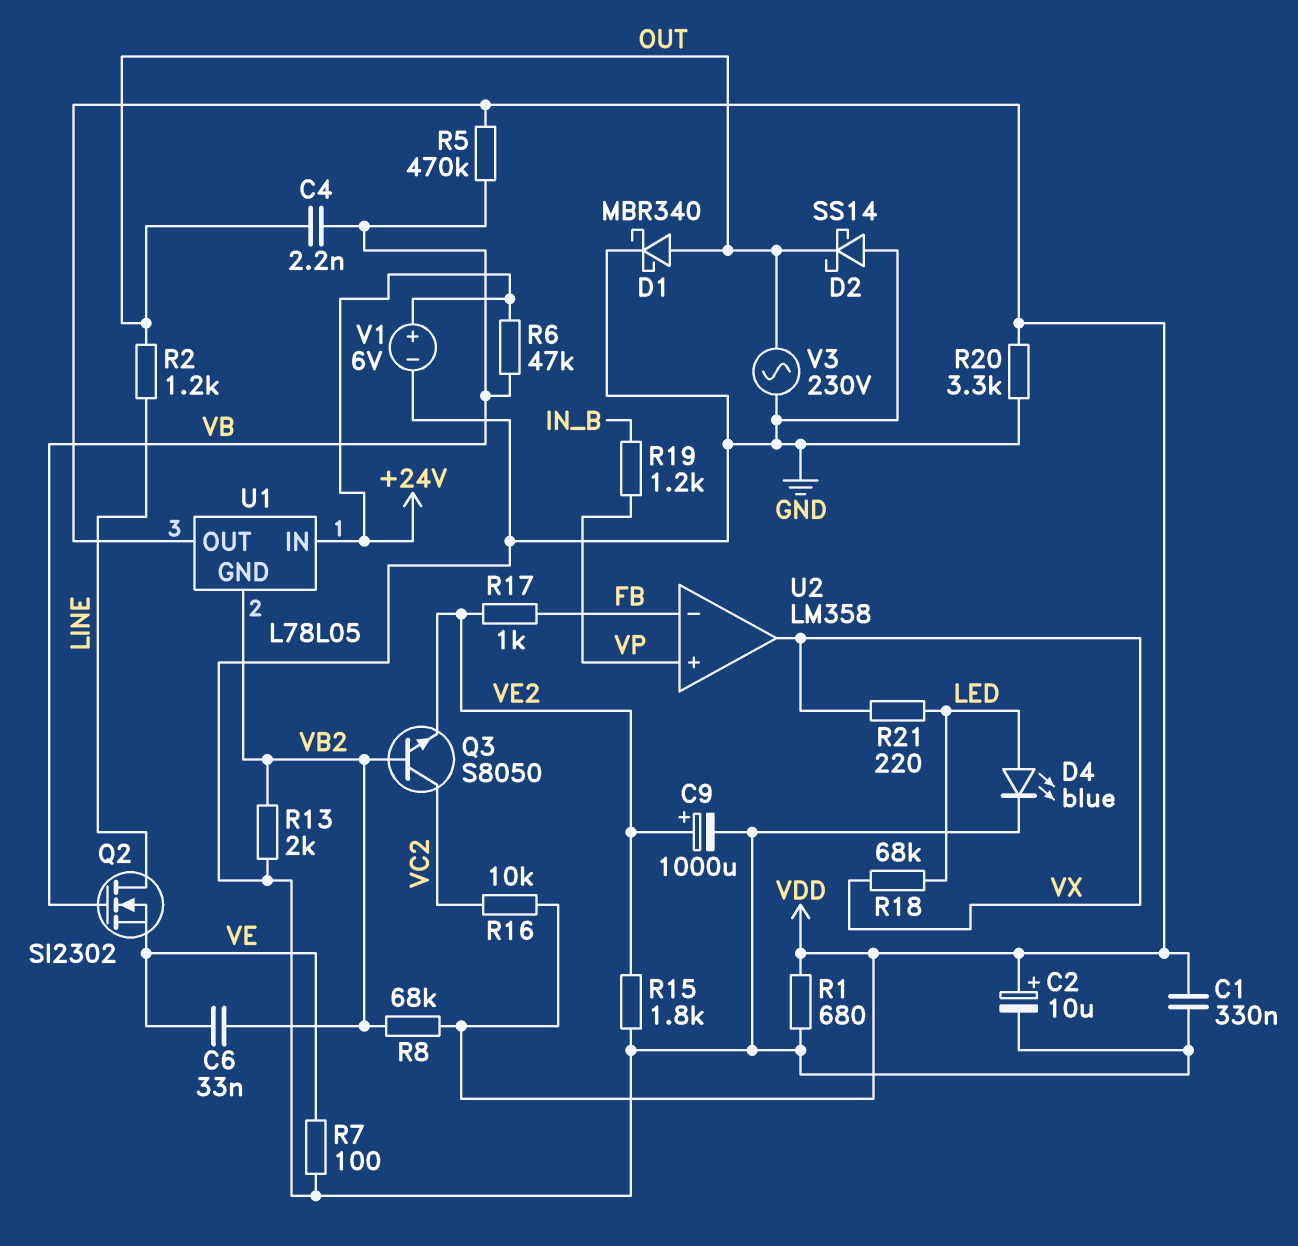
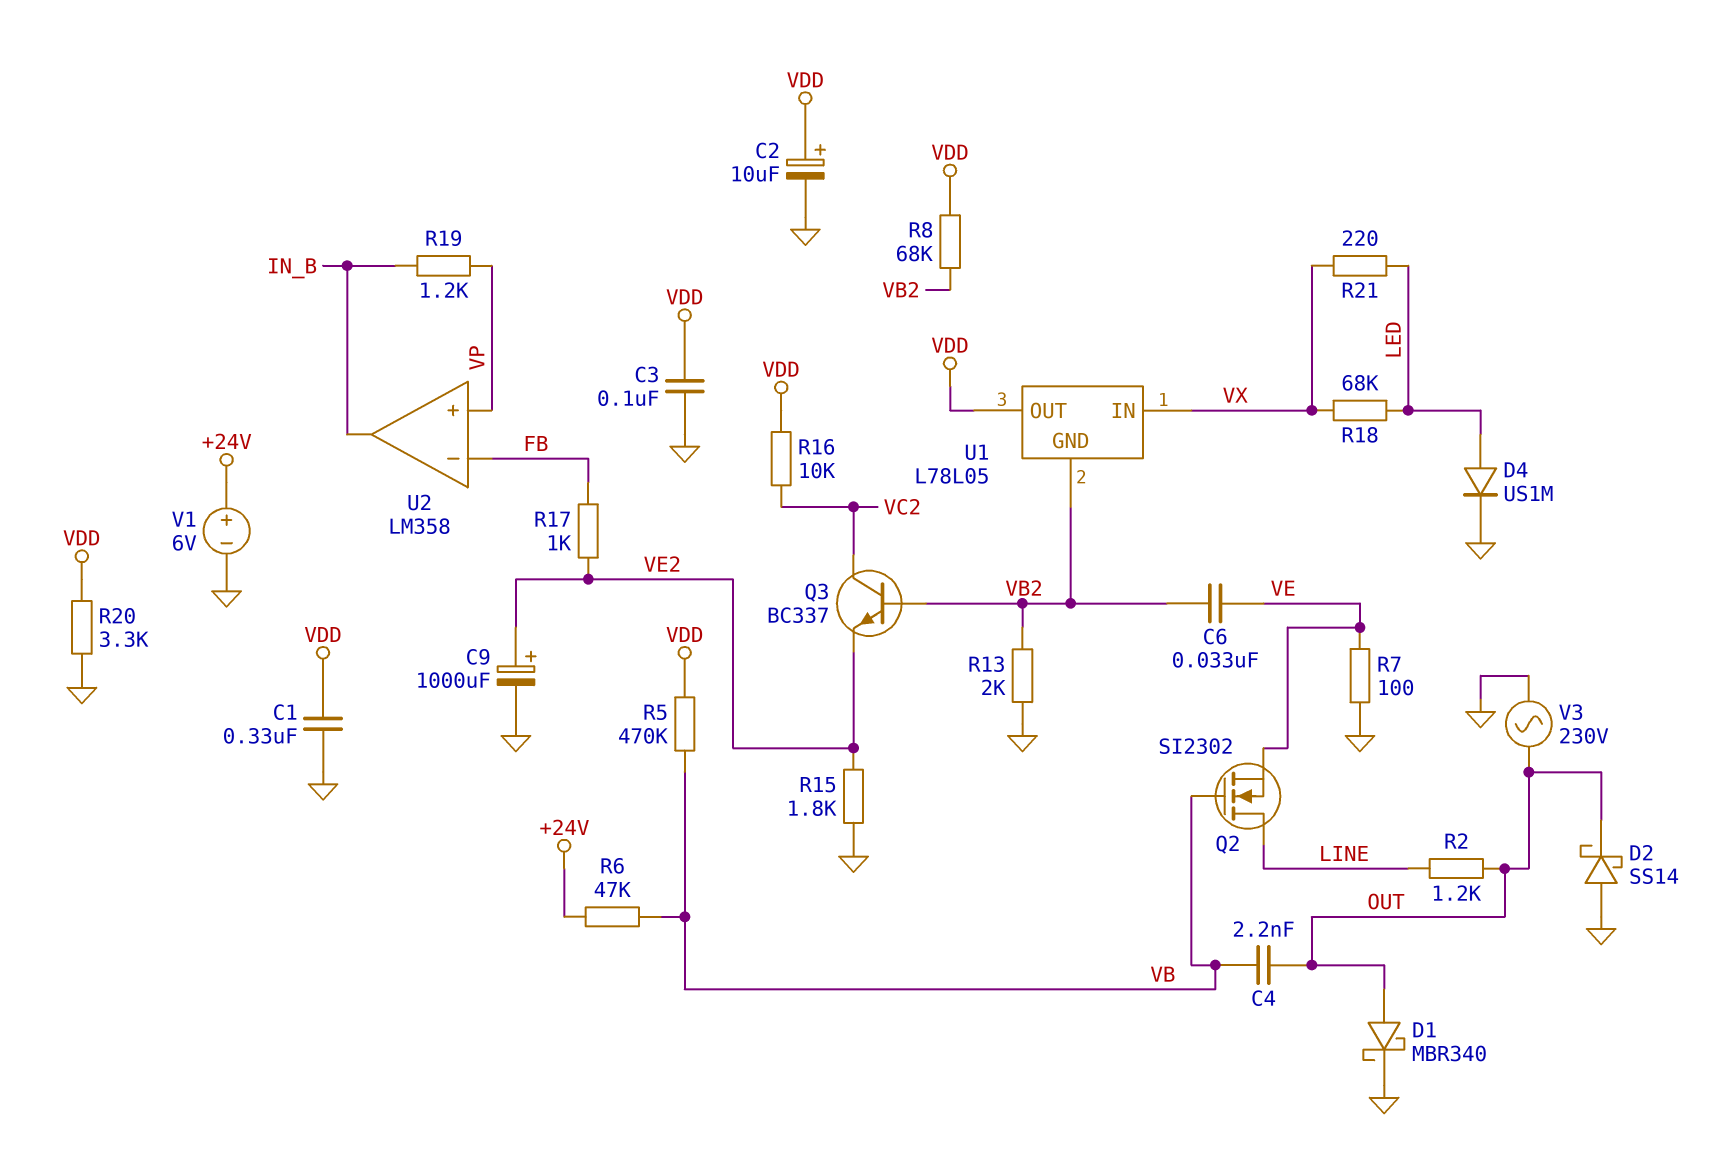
C3: none -> 100nF (GND, VDD)
D4: LED blue (A LED, K GND) -> diode US1M (A LED, K GND)
Q3: NPN S8050 (B VB2, C VC2, E VE2) -> NPN BC337 (B VB2, C VC2, E VE2)
R1: 680 (GND, VDD) -> none
U1 pin IN: +24V -> VX
U2 pin out: VX -> IN_B

